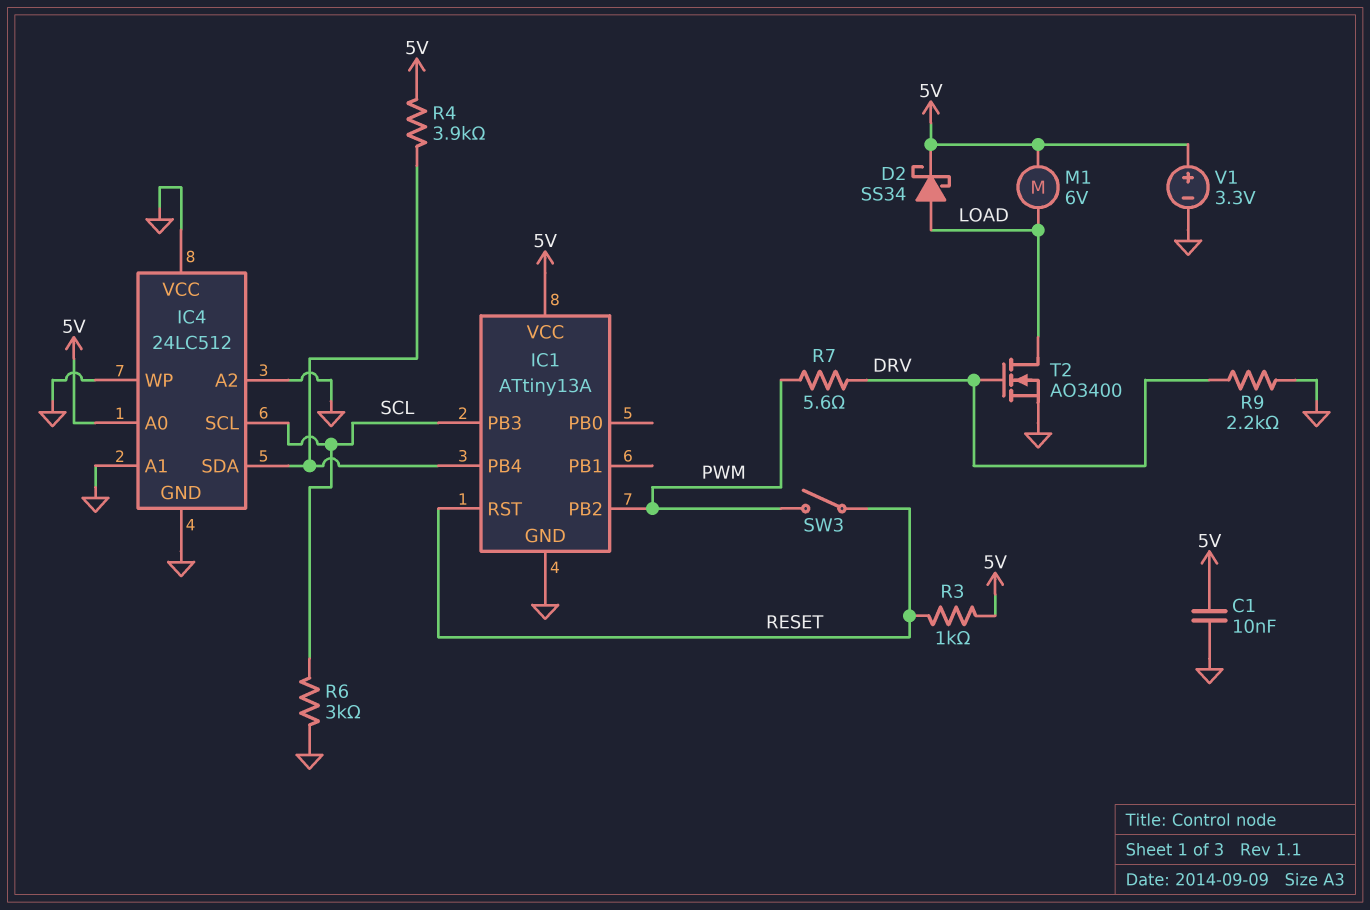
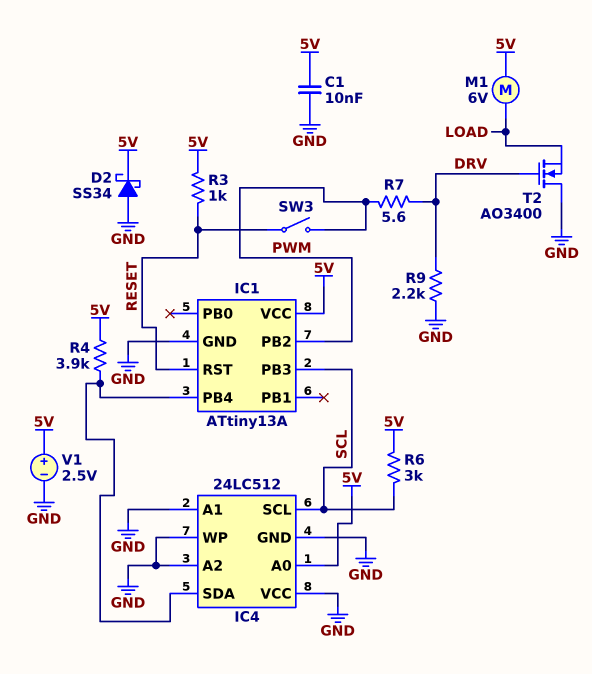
D2: schottky SS34 (A LOAD, K 5V) -> schottky SS34 (A GND, K 5V)
R6: 3k (GND, SCL) -> 3k (5V, SCL)
T2: NMOS AO3400 (G DRV, D LOAD, S GND) -> NMOS AO3400 (G DRV, D GND, S LOAD)
V1: 3.3V (plus 5V, minus GND) -> 2.5V (plus 5V, minus GND)

